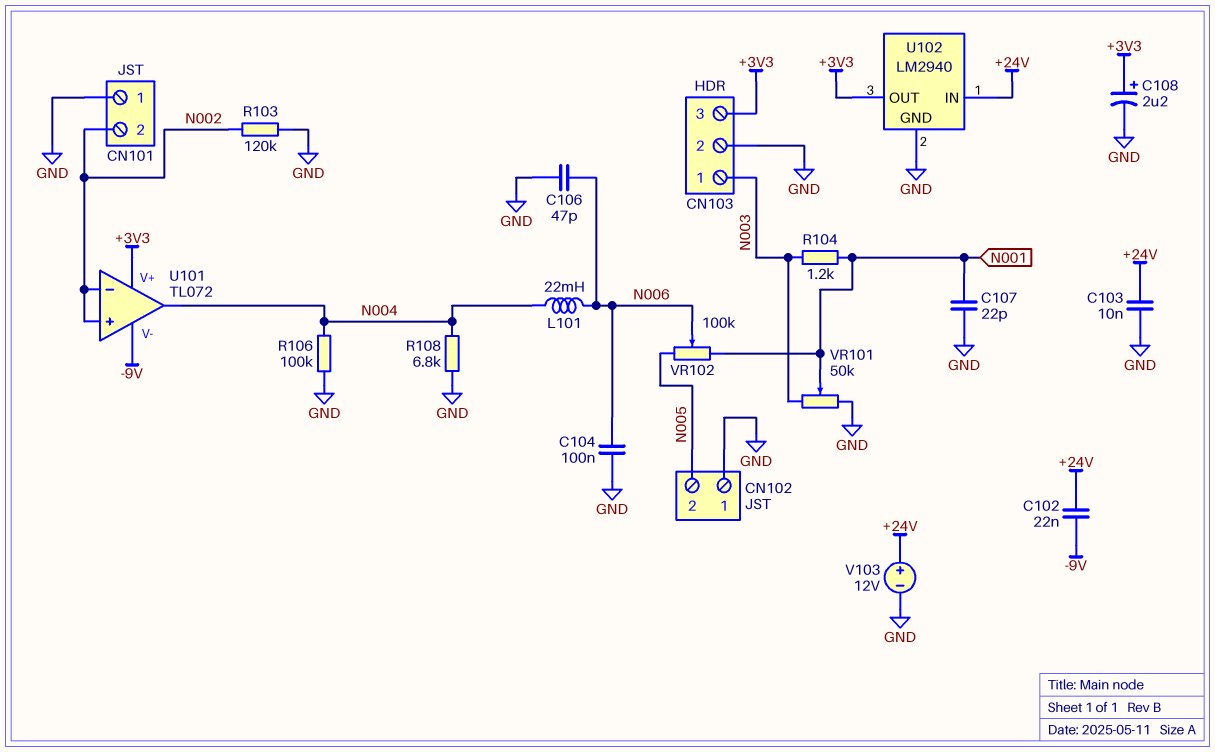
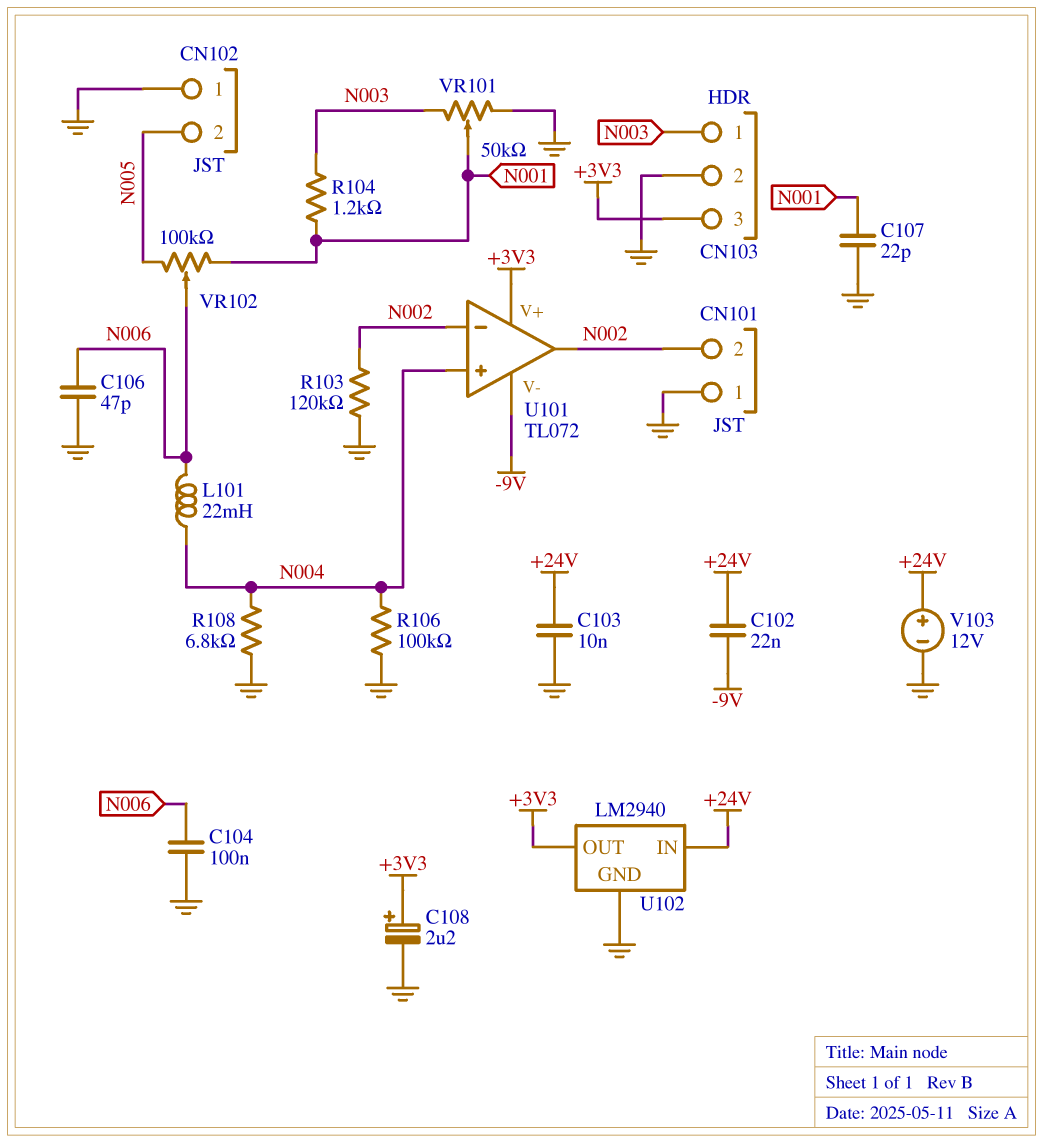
U101 pin in+: N002 -> N004
U101 pin out: N004 -> N002

